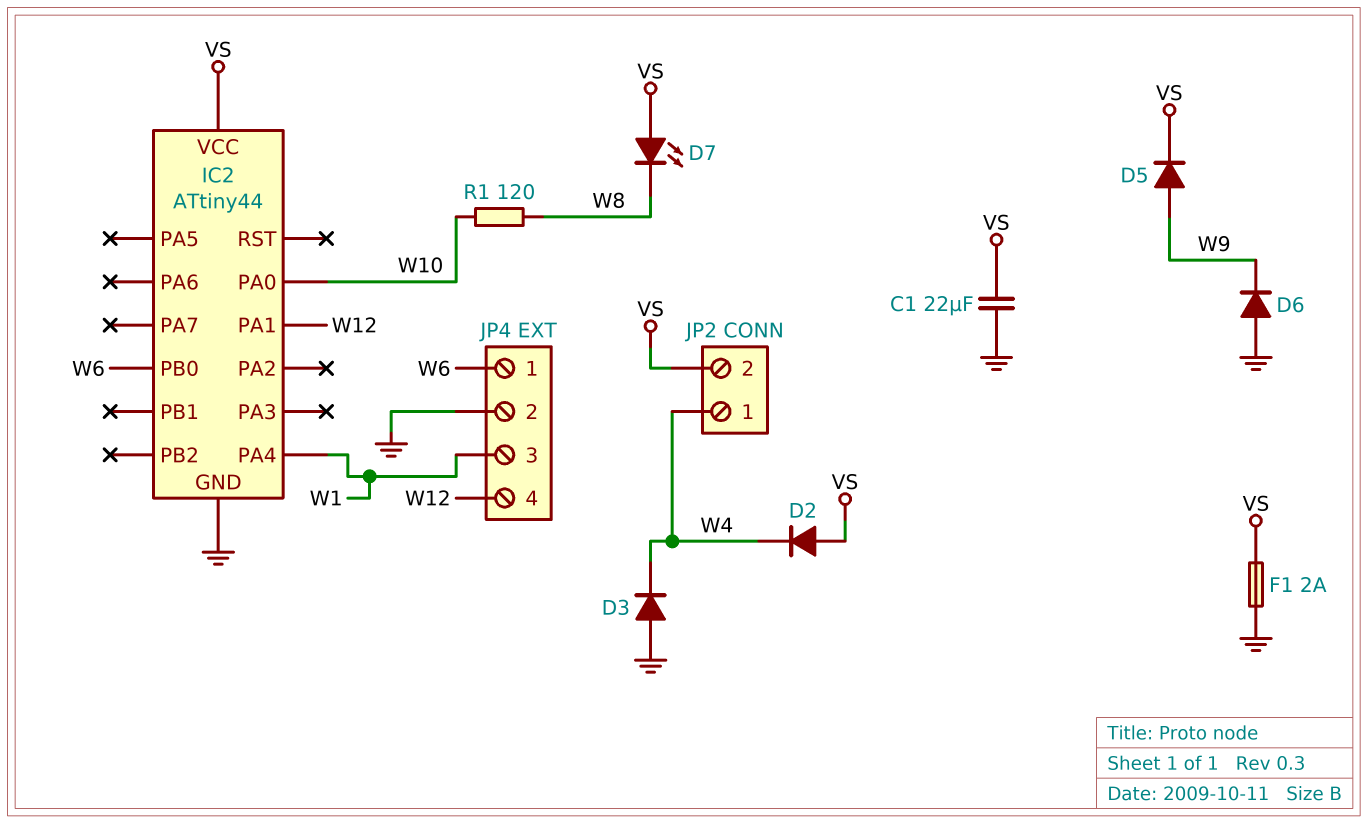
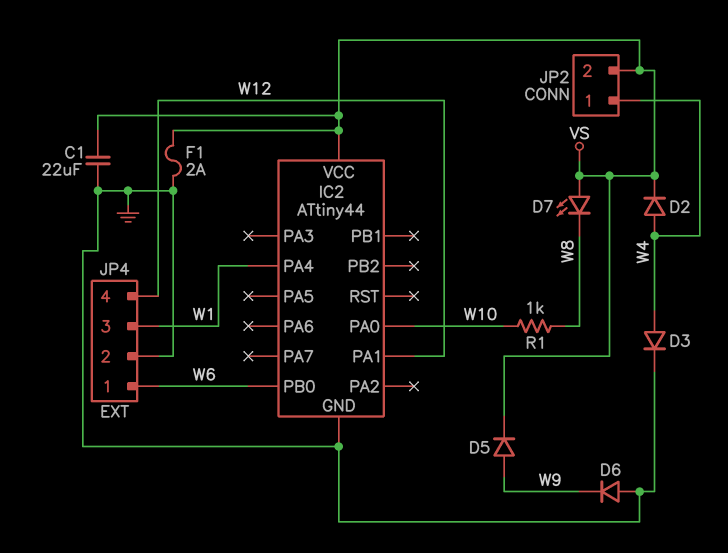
D2: diode (A VS, K W4) -> diode (A W4, K VS)
D3: diode (A GND, K W4) -> diode (A W4, K GND)
R1: 120 (W8, W10) -> 1k (W8, W10)

